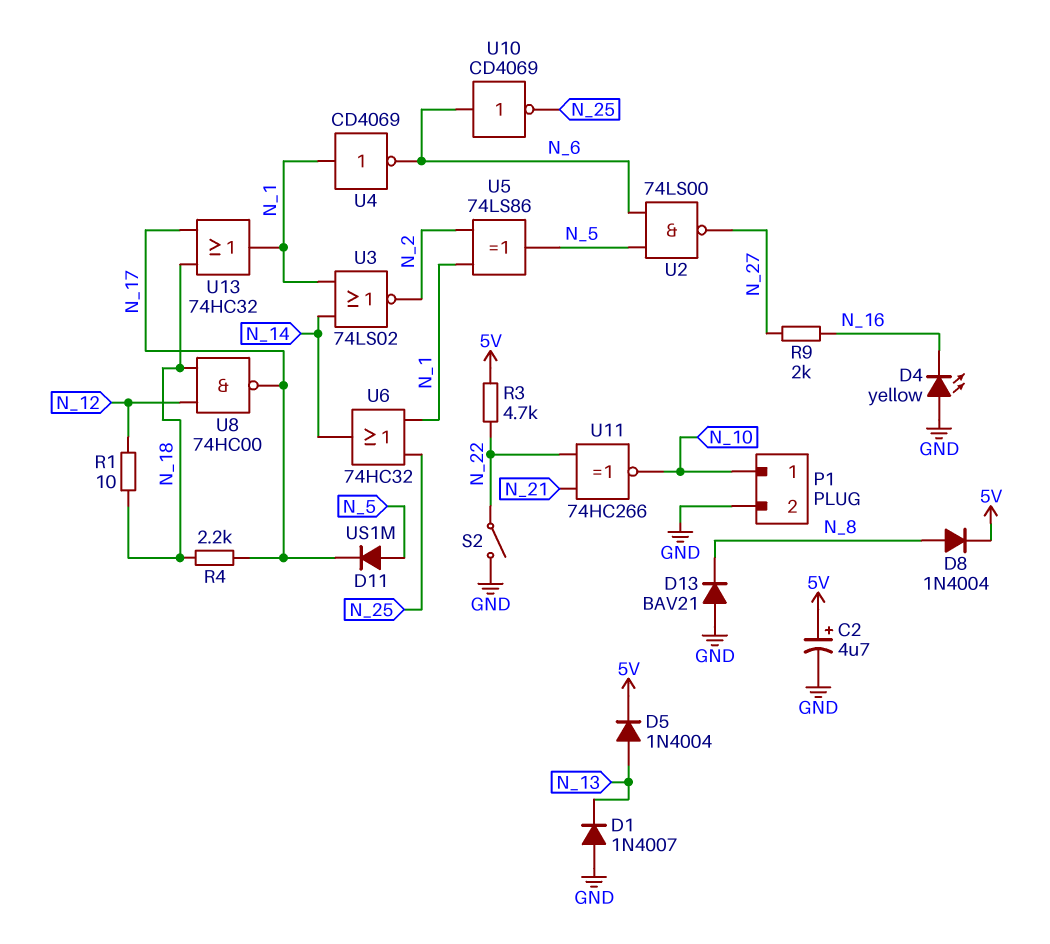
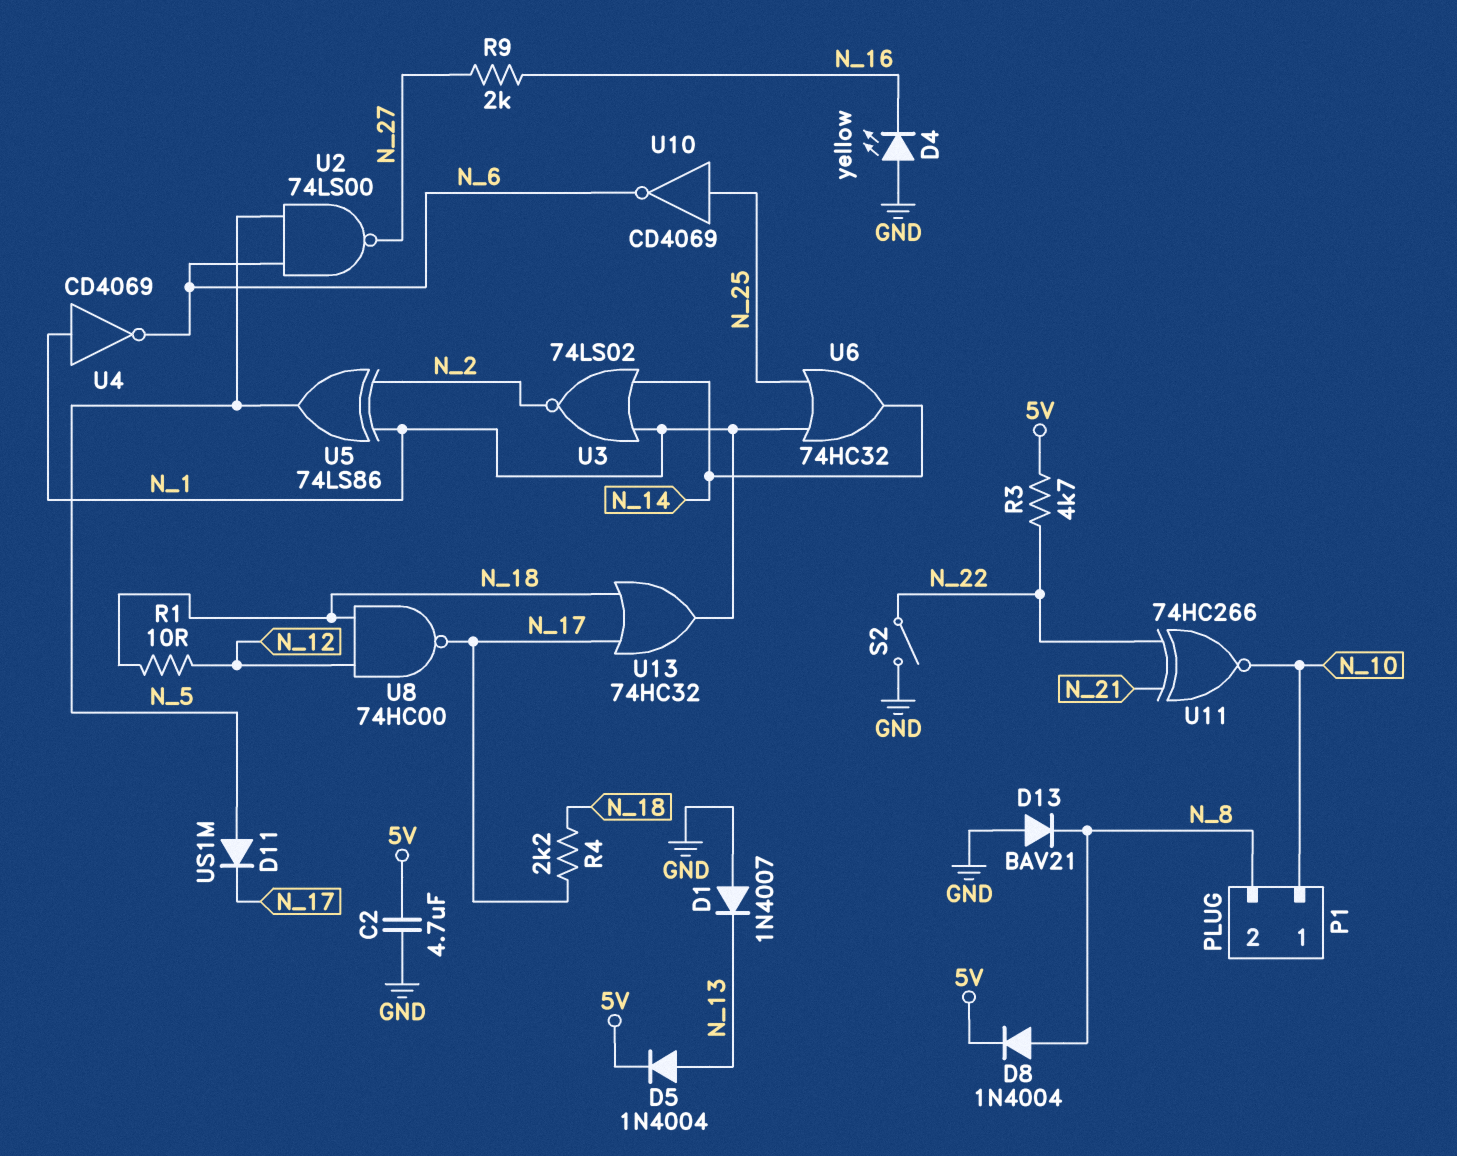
C2: 4.7uF (plus 5V, minus GND) -> 4.7uF (5V, GND)
P1 pin 2: GND -> N_8
U10: NOT CD4069 (in N_6, out N_25) -> NOT CD4069 (in N_25, out N_6)

